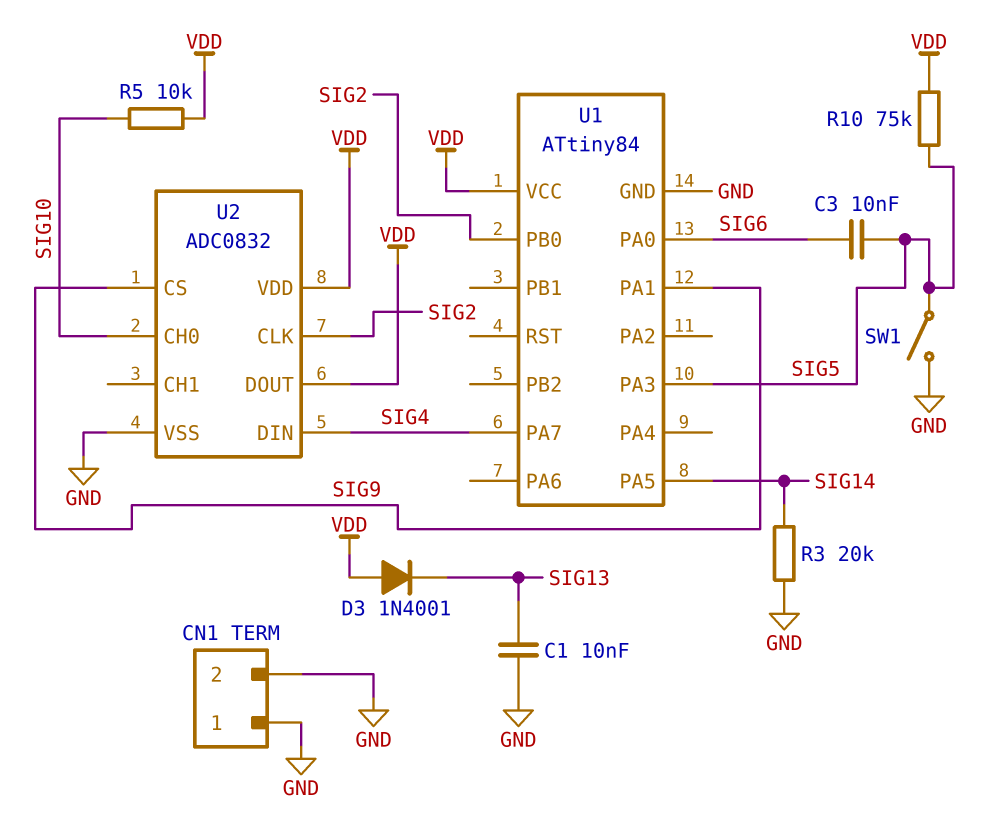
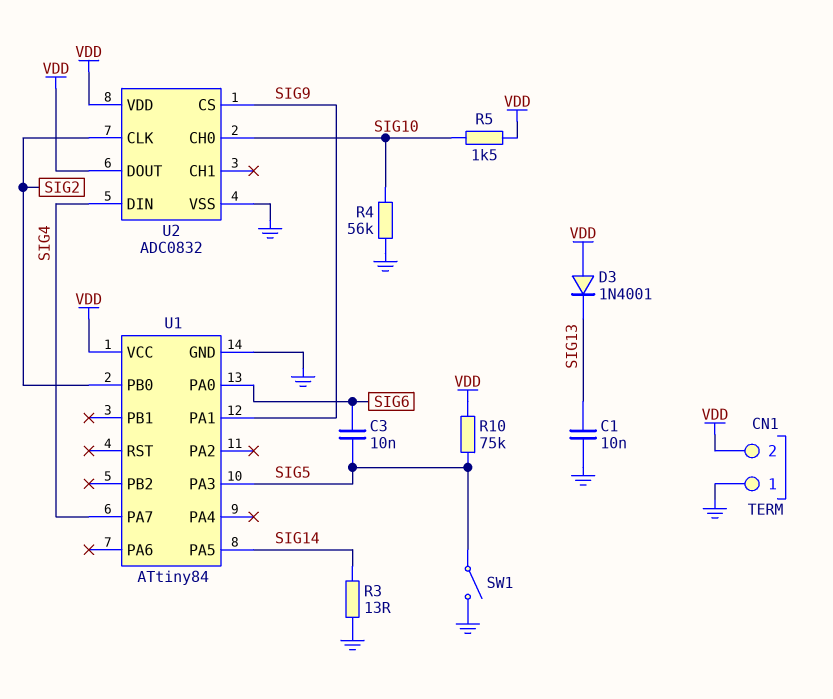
CN1 pin 2: GND -> VDD
R3: 20k (GND, SIG14) -> 13 (GND, SIG14)
R4: none -> 56k (GND, SIG10)
R5: 10k (SIG10, VDD) -> 1.5k (SIG10, VDD)

